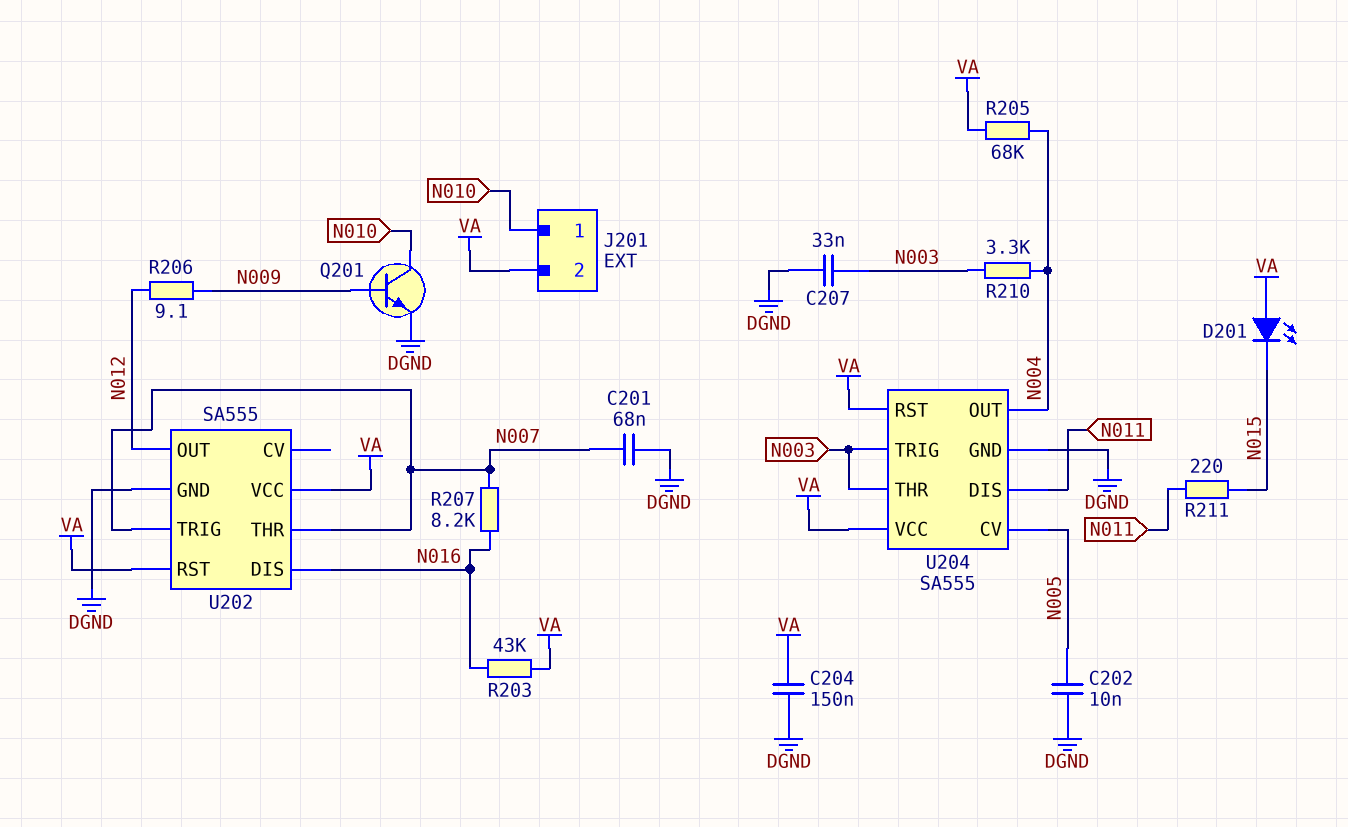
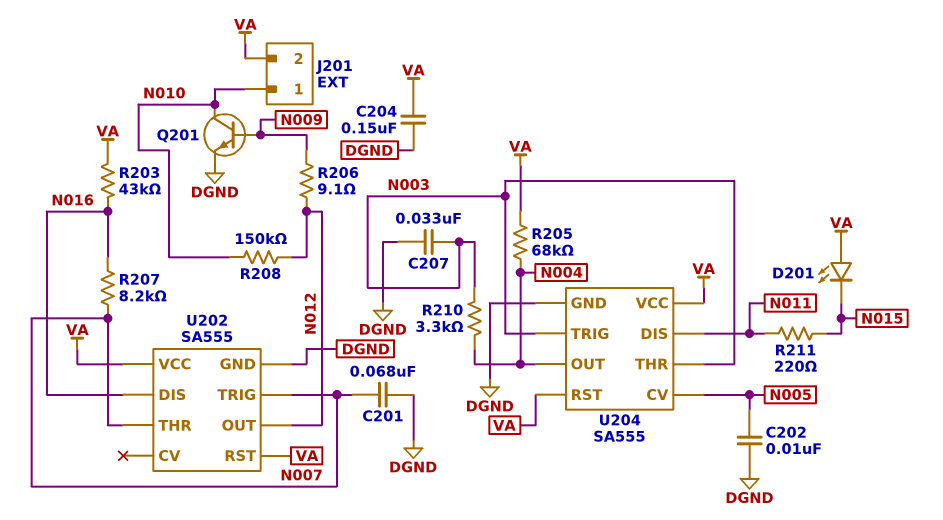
R208: none -> 150k (N010, N012)

